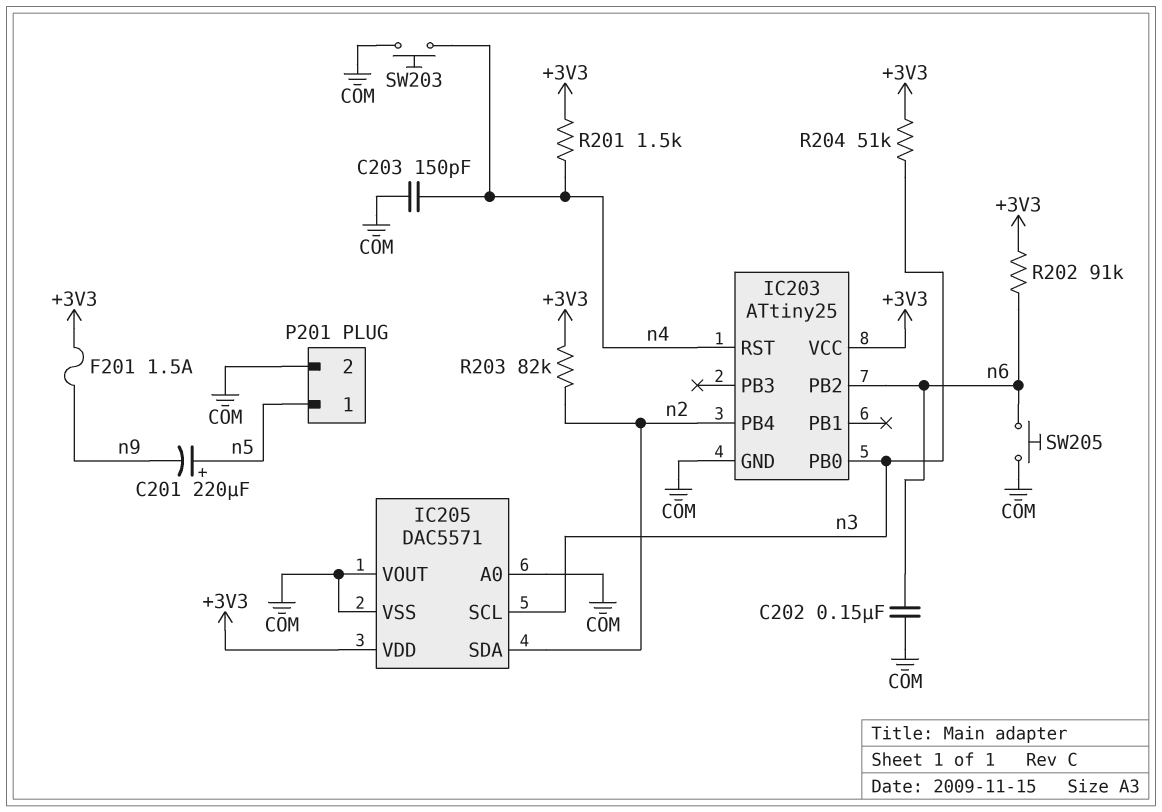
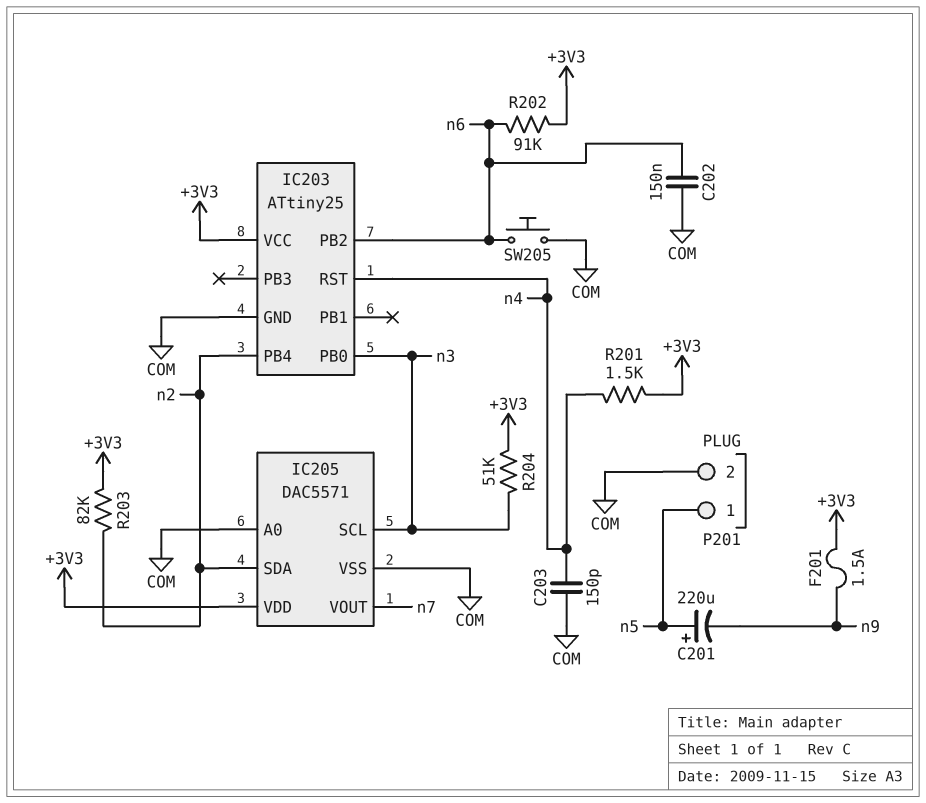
IC205 pin VOUT: COM -> n7
SW203: button (COM, n4) -> none

